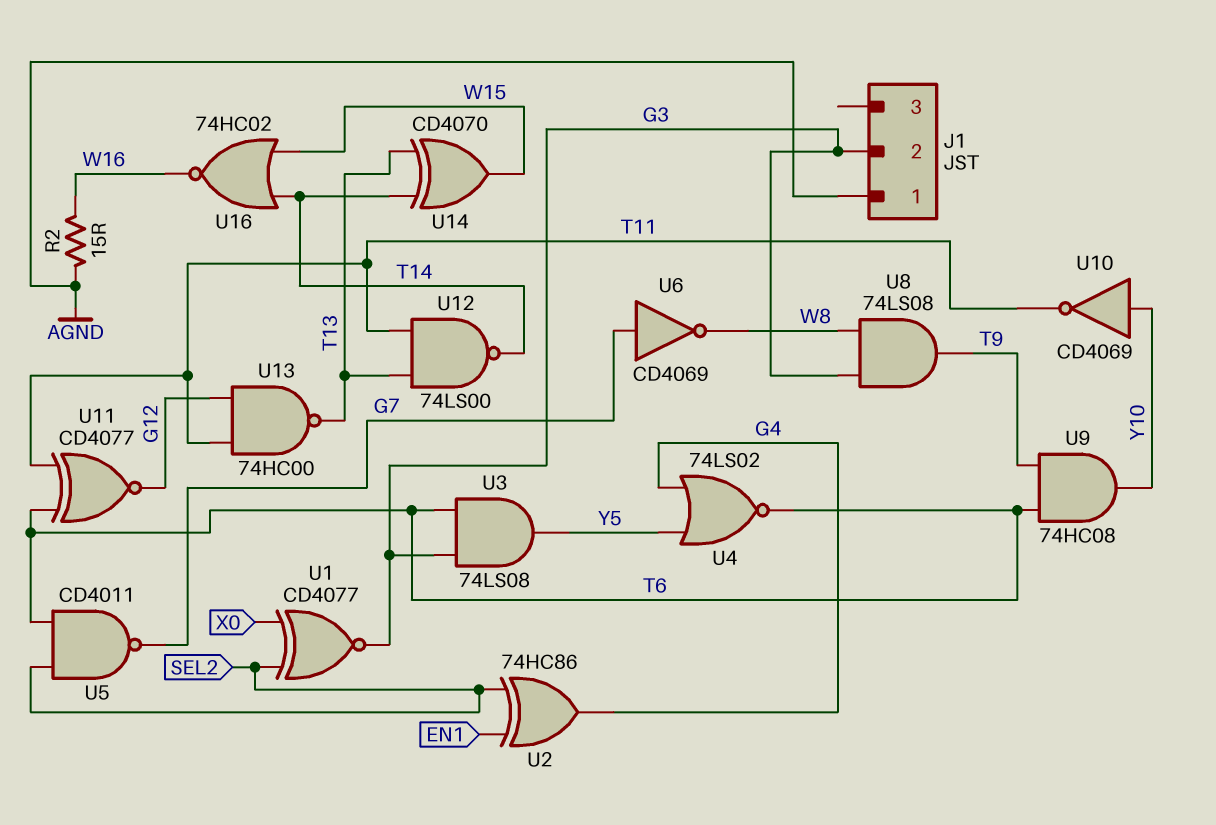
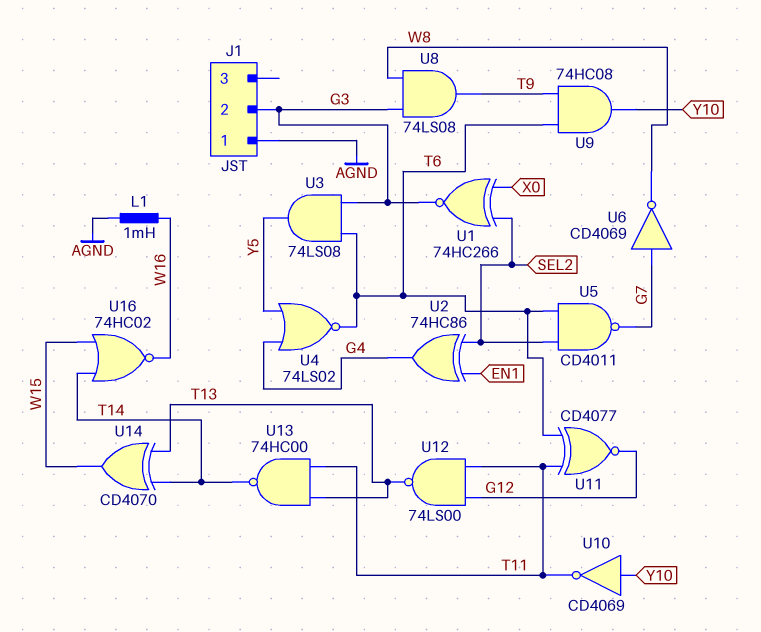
L1: none -> 1mH (AGND, W16)
R2: 15 (AGND, W16) -> none
U1: XNOR CD4077 (in SEL2, in X0, out G3) -> XNOR 74HC266 (in SEL2, in X0, out G3)
U12: NAND 74LS00 (in T11, in T13, out T14) -> NAND 74LS00 (in G12, in T11, out T13)
U13: NAND 74HC00 (in G12, in T11, out T13) -> NAND 74HC00 (in T11, in T13, out T14)

